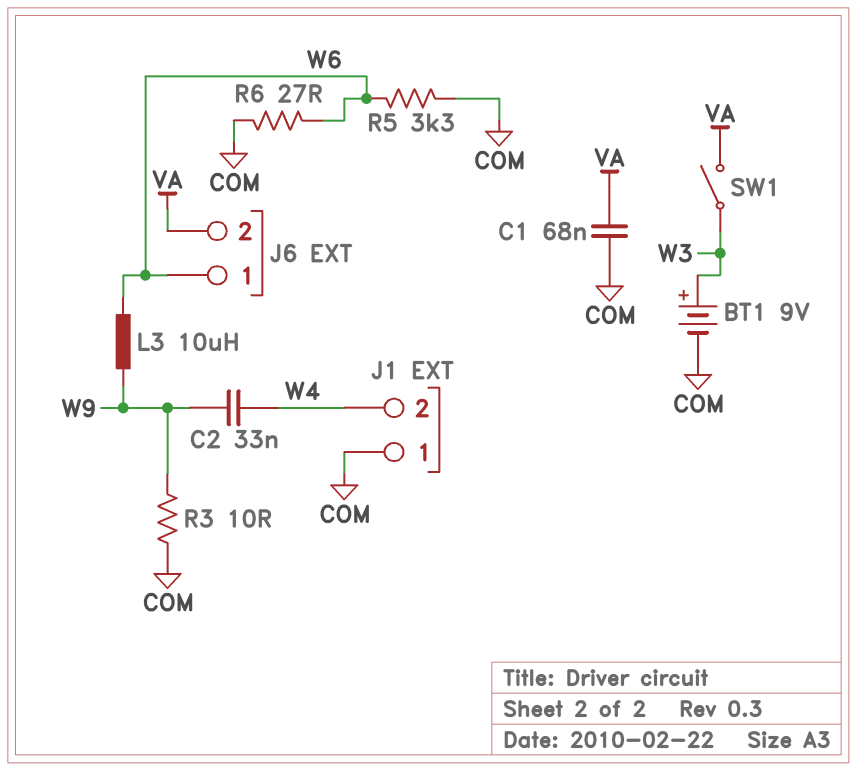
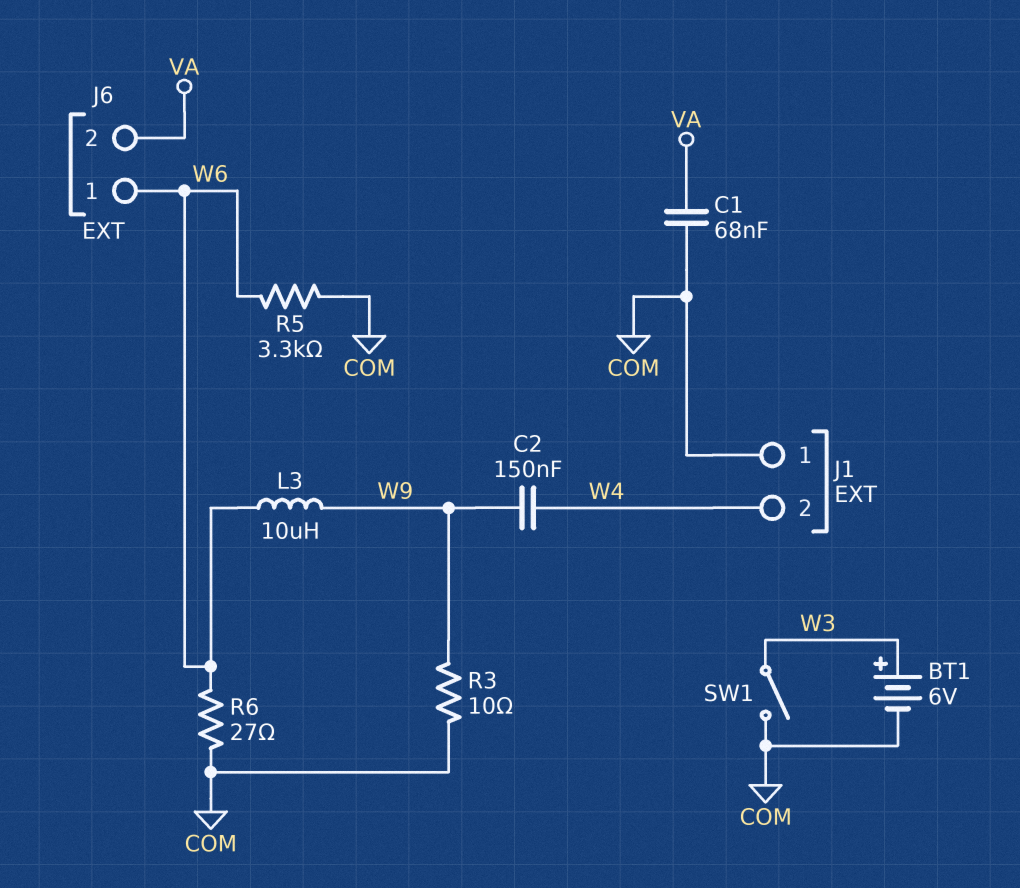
BT1: 9V (plus W3, minus COM) -> 6V (plus W3, minus COM)
C2: 33nF (W4, W9) -> 150nF (W4, W9)
SW1: switch (VA, W3) -> switch (COM, W3)

